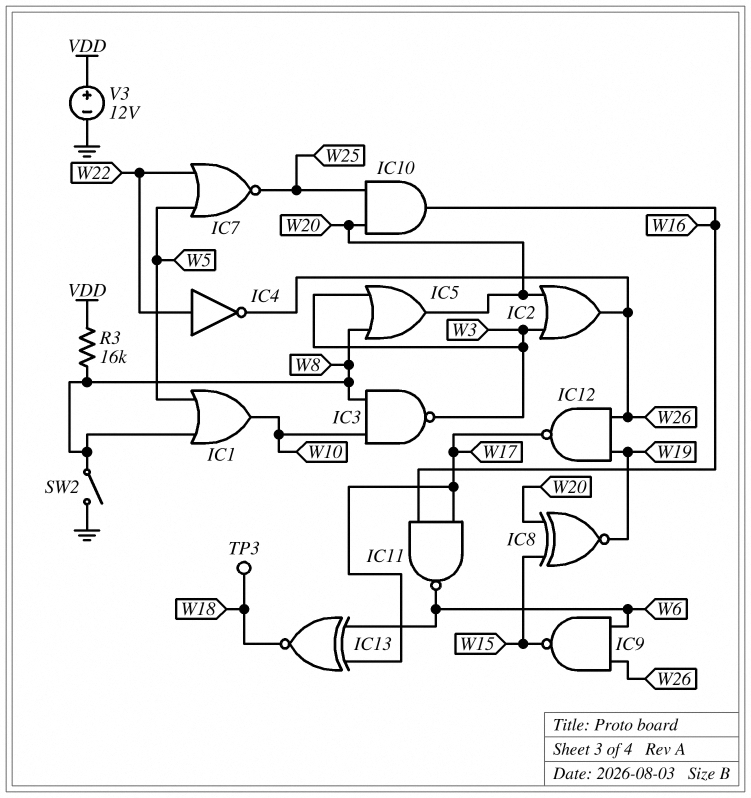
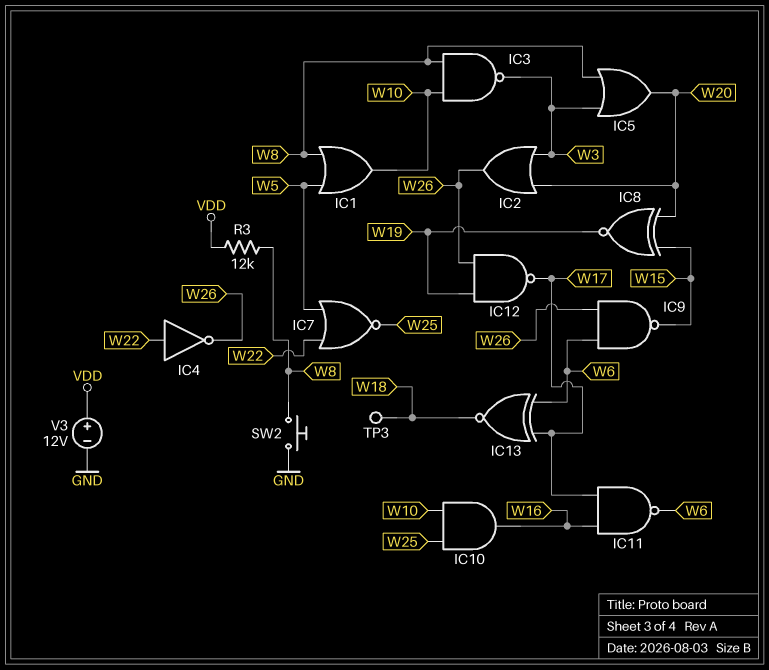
IC10: AND (in W20, in W25, out W16) -> AND (in W10, in W25, out W16)
R3: 16k (VDD, W8) -> 12k (VDD, W8)
SW2: switch (GND, W8) -> button (GND, W8)

